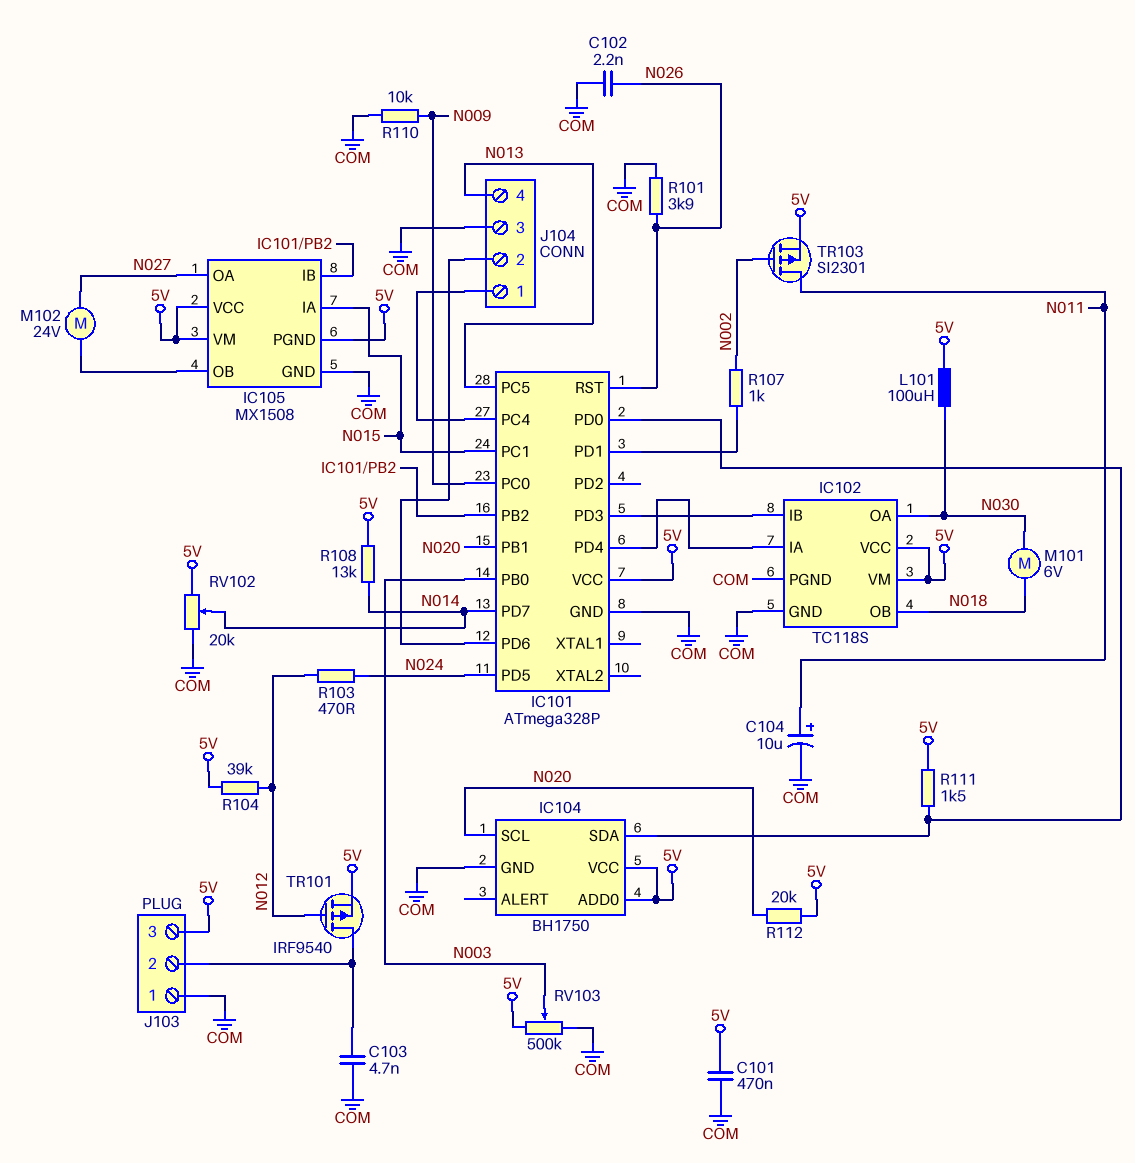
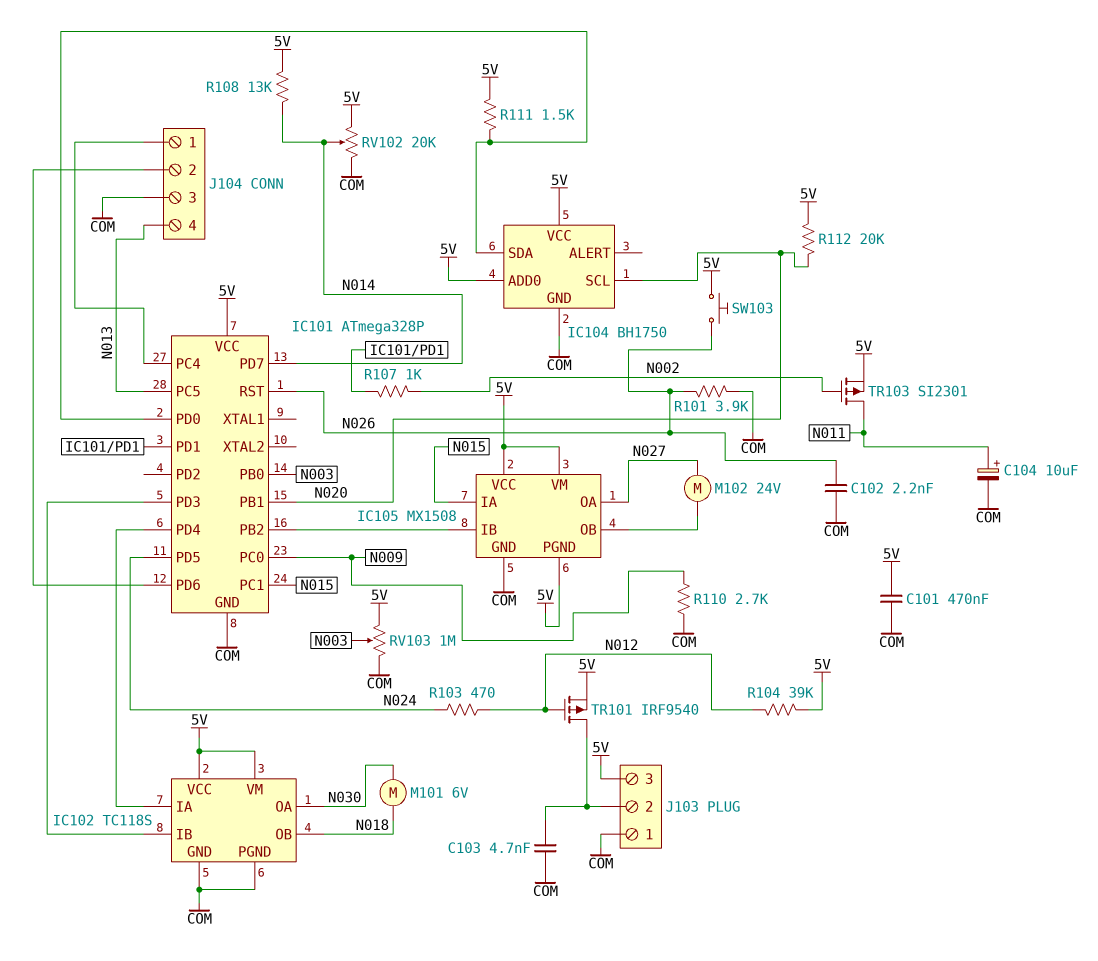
L101: 100uH (5V, N030) -> none
R110: 10k (COM, N009) -> 2.7k (COM, N009)
RV103: 500k (5V, COM, wiper N003) -> 1M (5V, COM, wiper N003)
SW103: none -> button (5V, N026)

